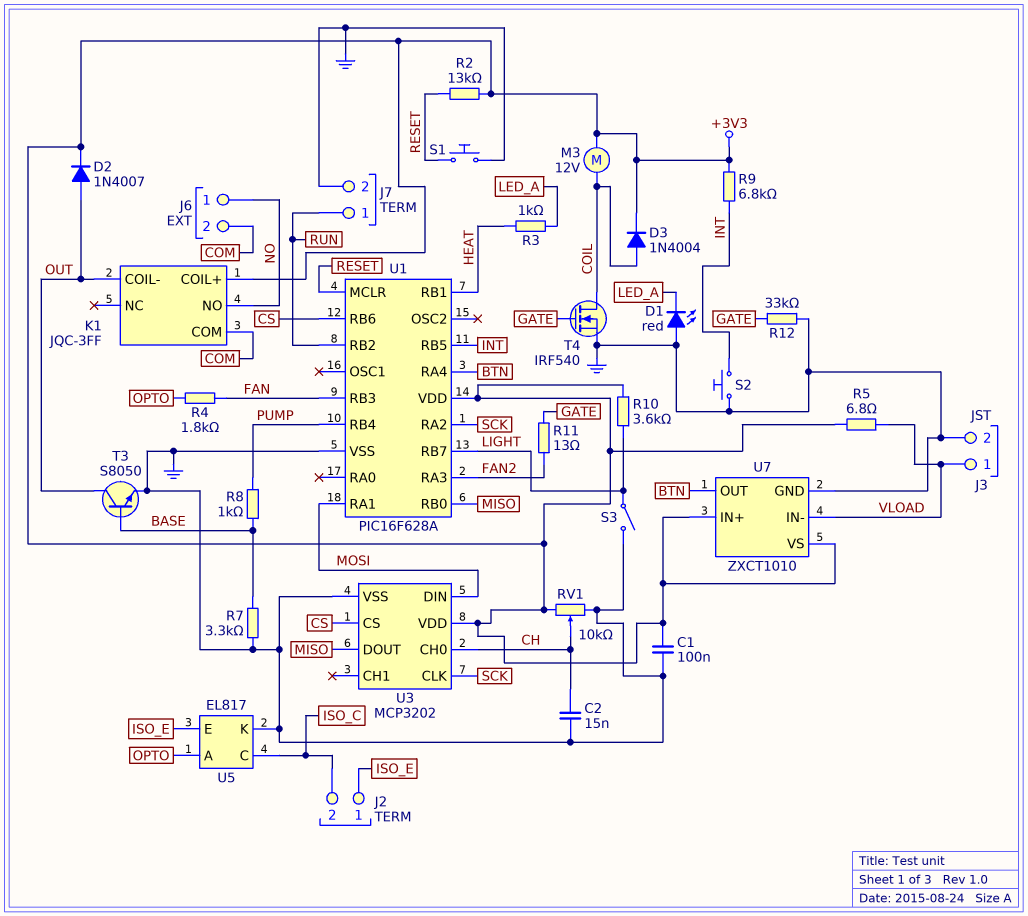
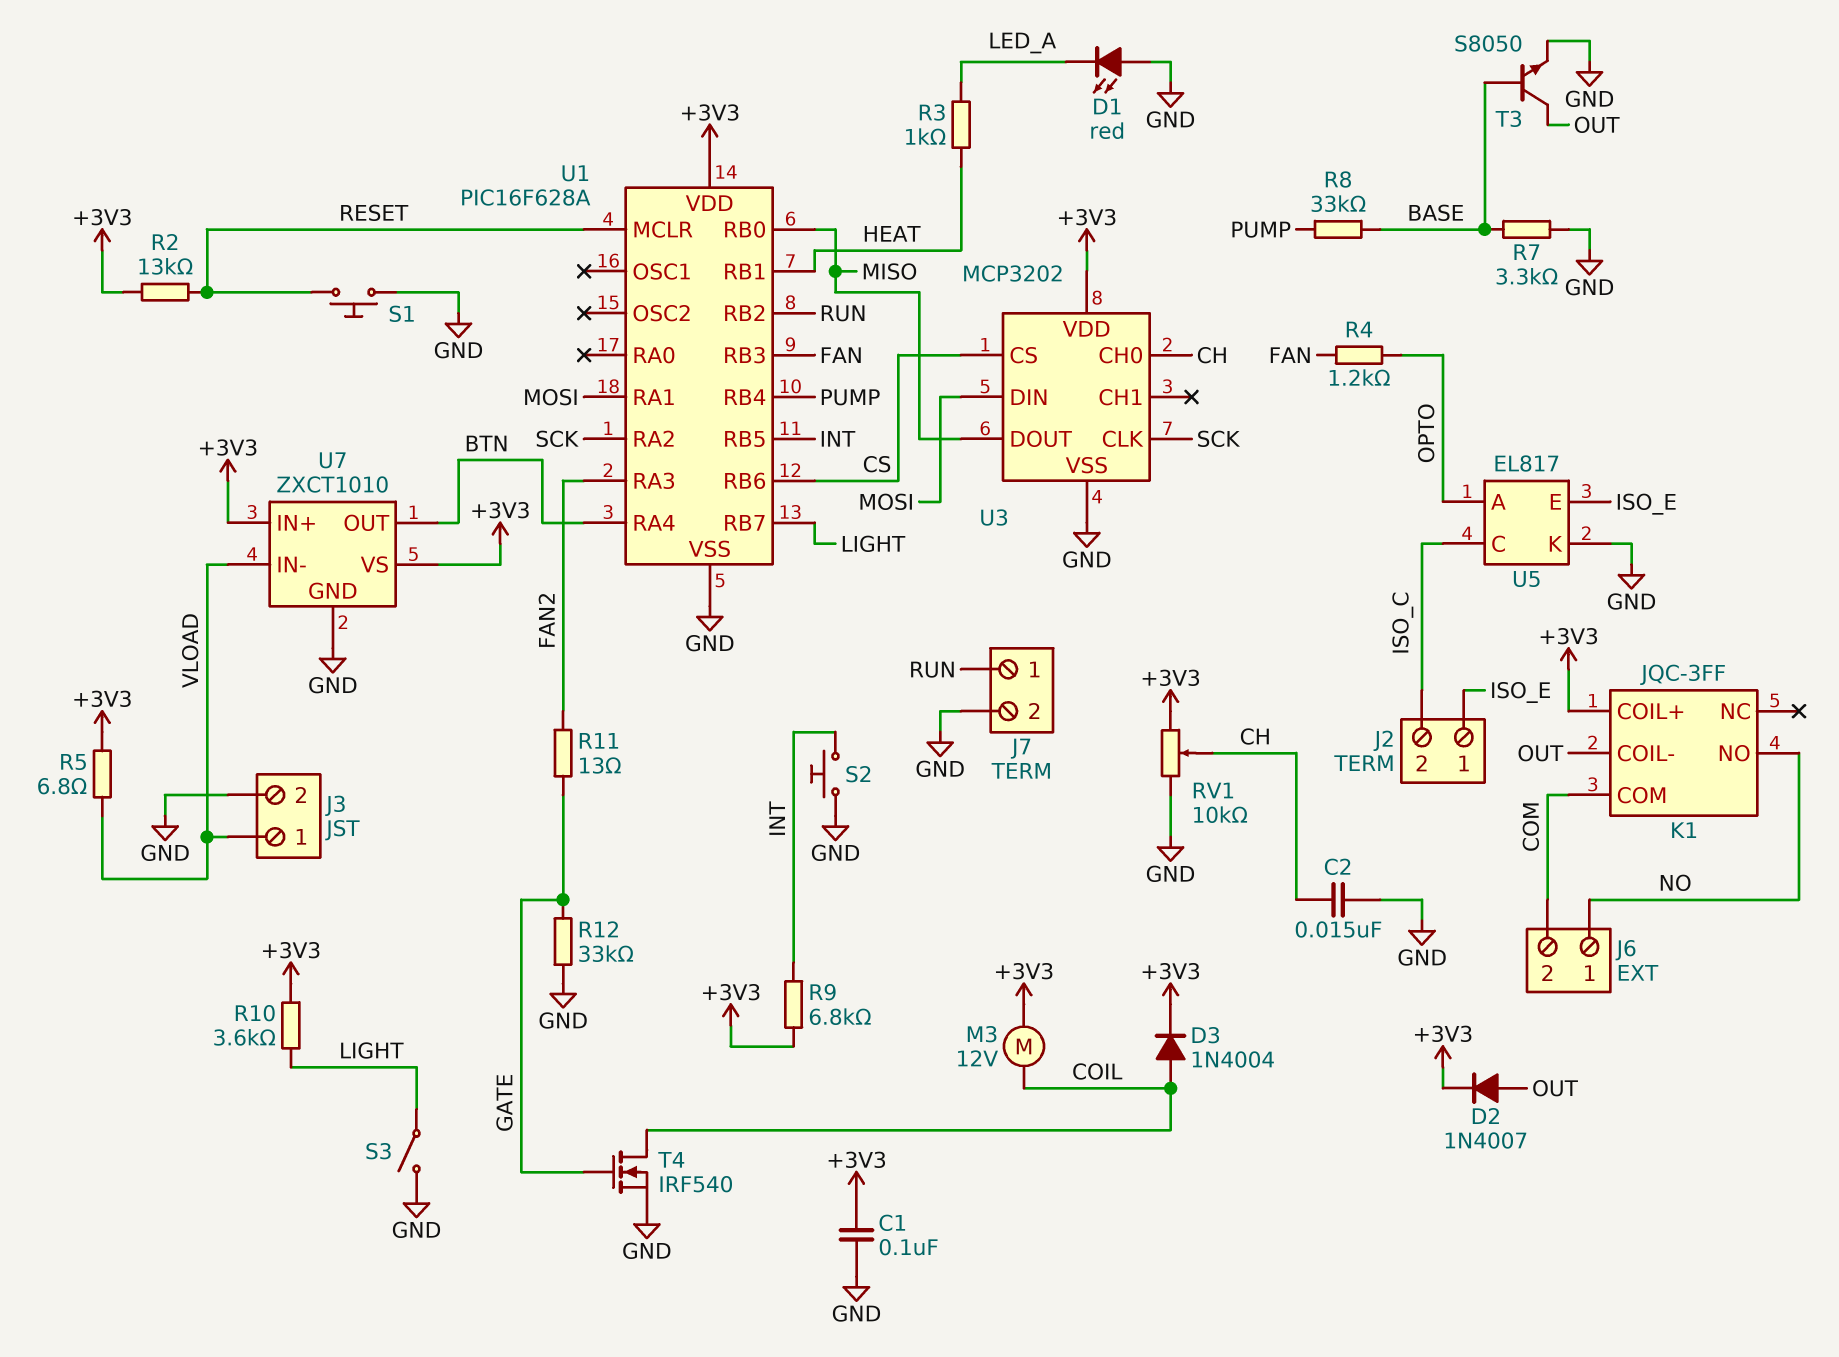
R4: 1.8k (FAN, OPTO) -> 1.2k (FAN, OPTO)
R8: 1k (BASE, PUMP) -> 33k (BASE, PUMP)

